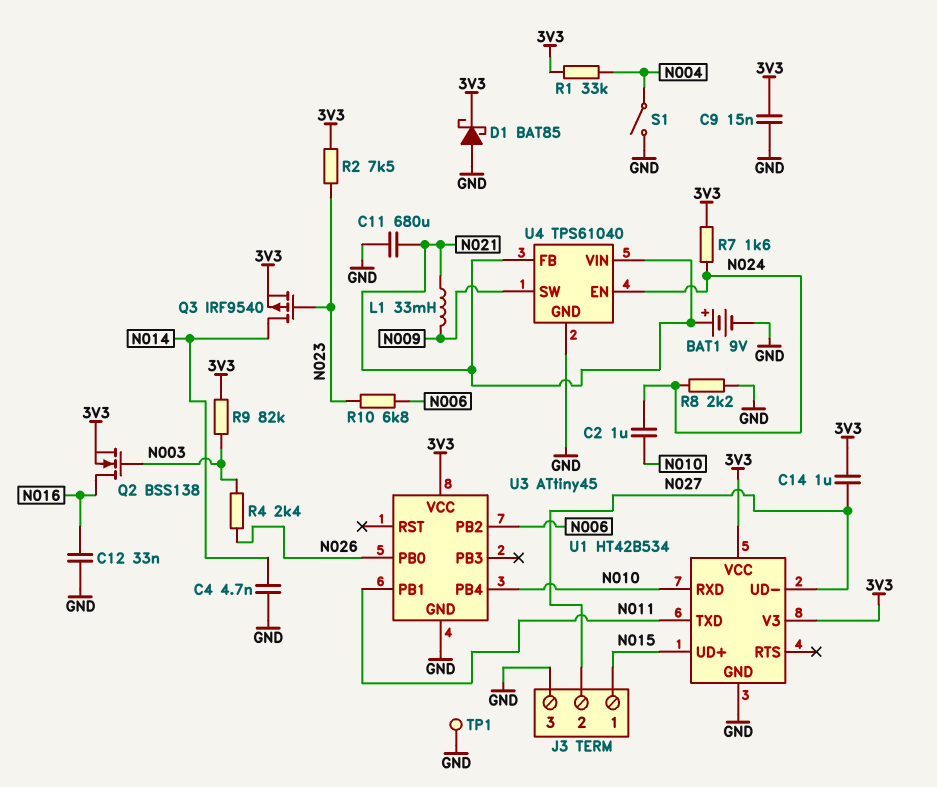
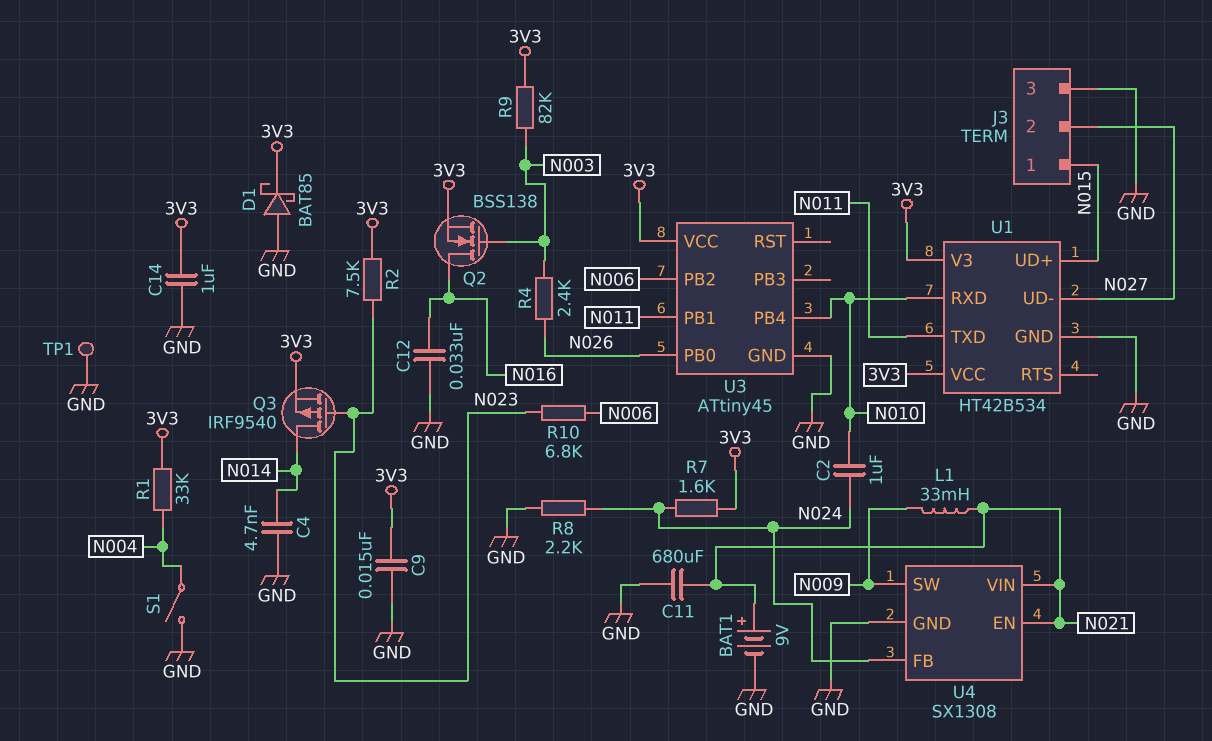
C14: 1uF (3V3, N027) -> 1uF (3V3, GND)
U4: TPS61040 -> SX1308
U4 pin EN: N024 -> N021
U4 pin FB: N021 -> N024

